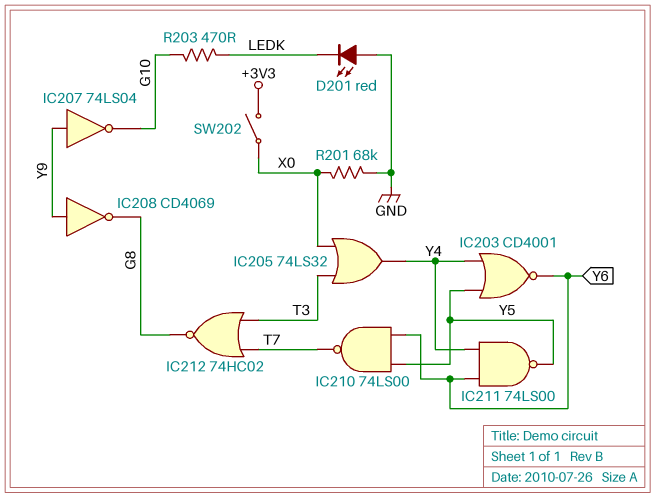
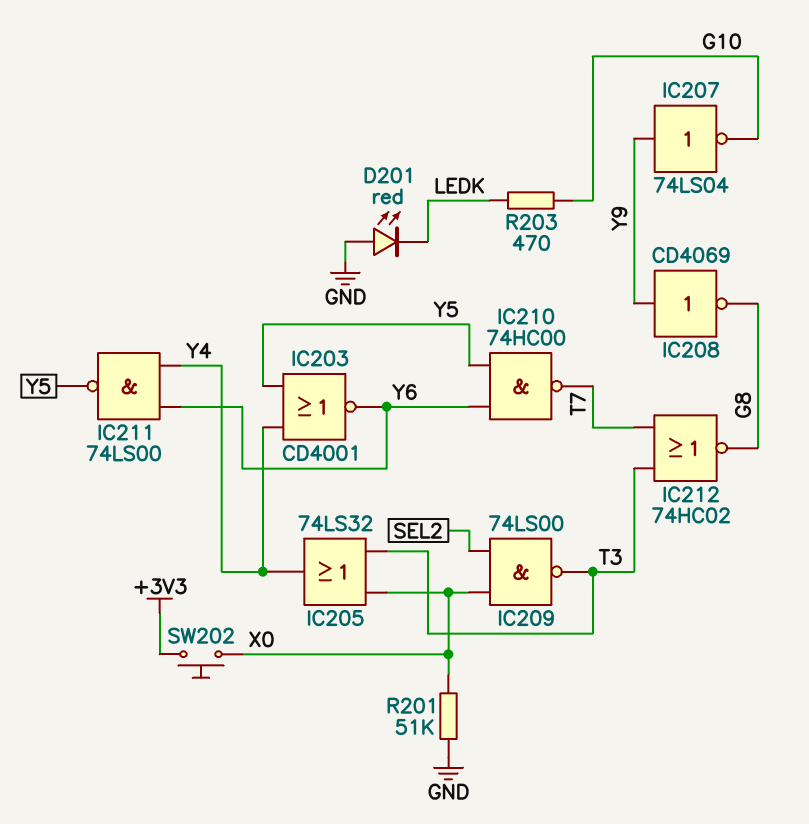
IC209: none -> NAND 74LS00 (in SEL2, in X0, out T3)
IC210: NAND 74LS00 (in Y5, in Y6, out T7) -> NAND 74HC00 (in Y5, in Y6, out T7)
R201: 68k (GND, X0) -> 51k (GND, X0)
SW202: switch (+3V3, X0) -> button (+3V3, X0)

